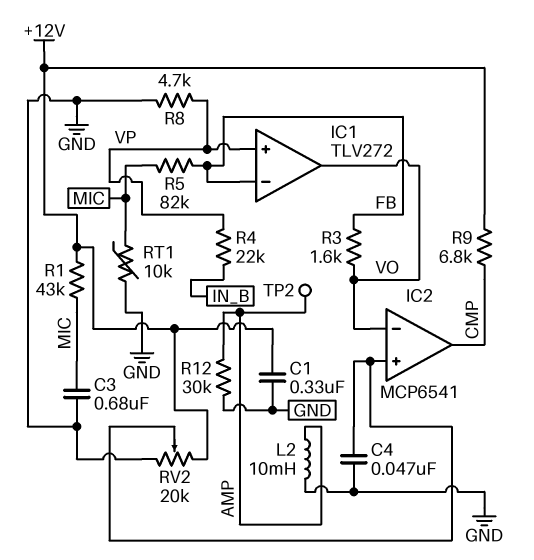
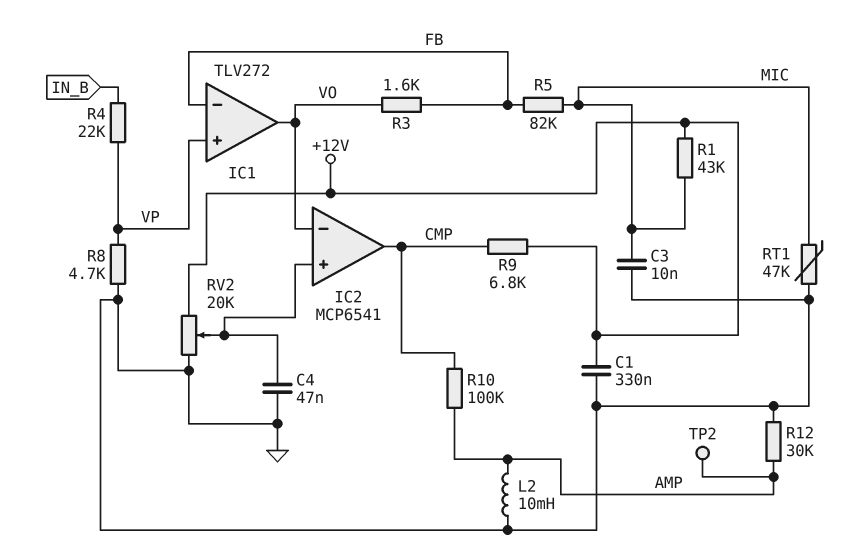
C3: 680nF (GND, MIC) -> 10nF (GND, MIC)
R10: none -> 100k (AMP, CMP)
RT1: 10k (GND, MIC) -> 47k (GND, MIC)

